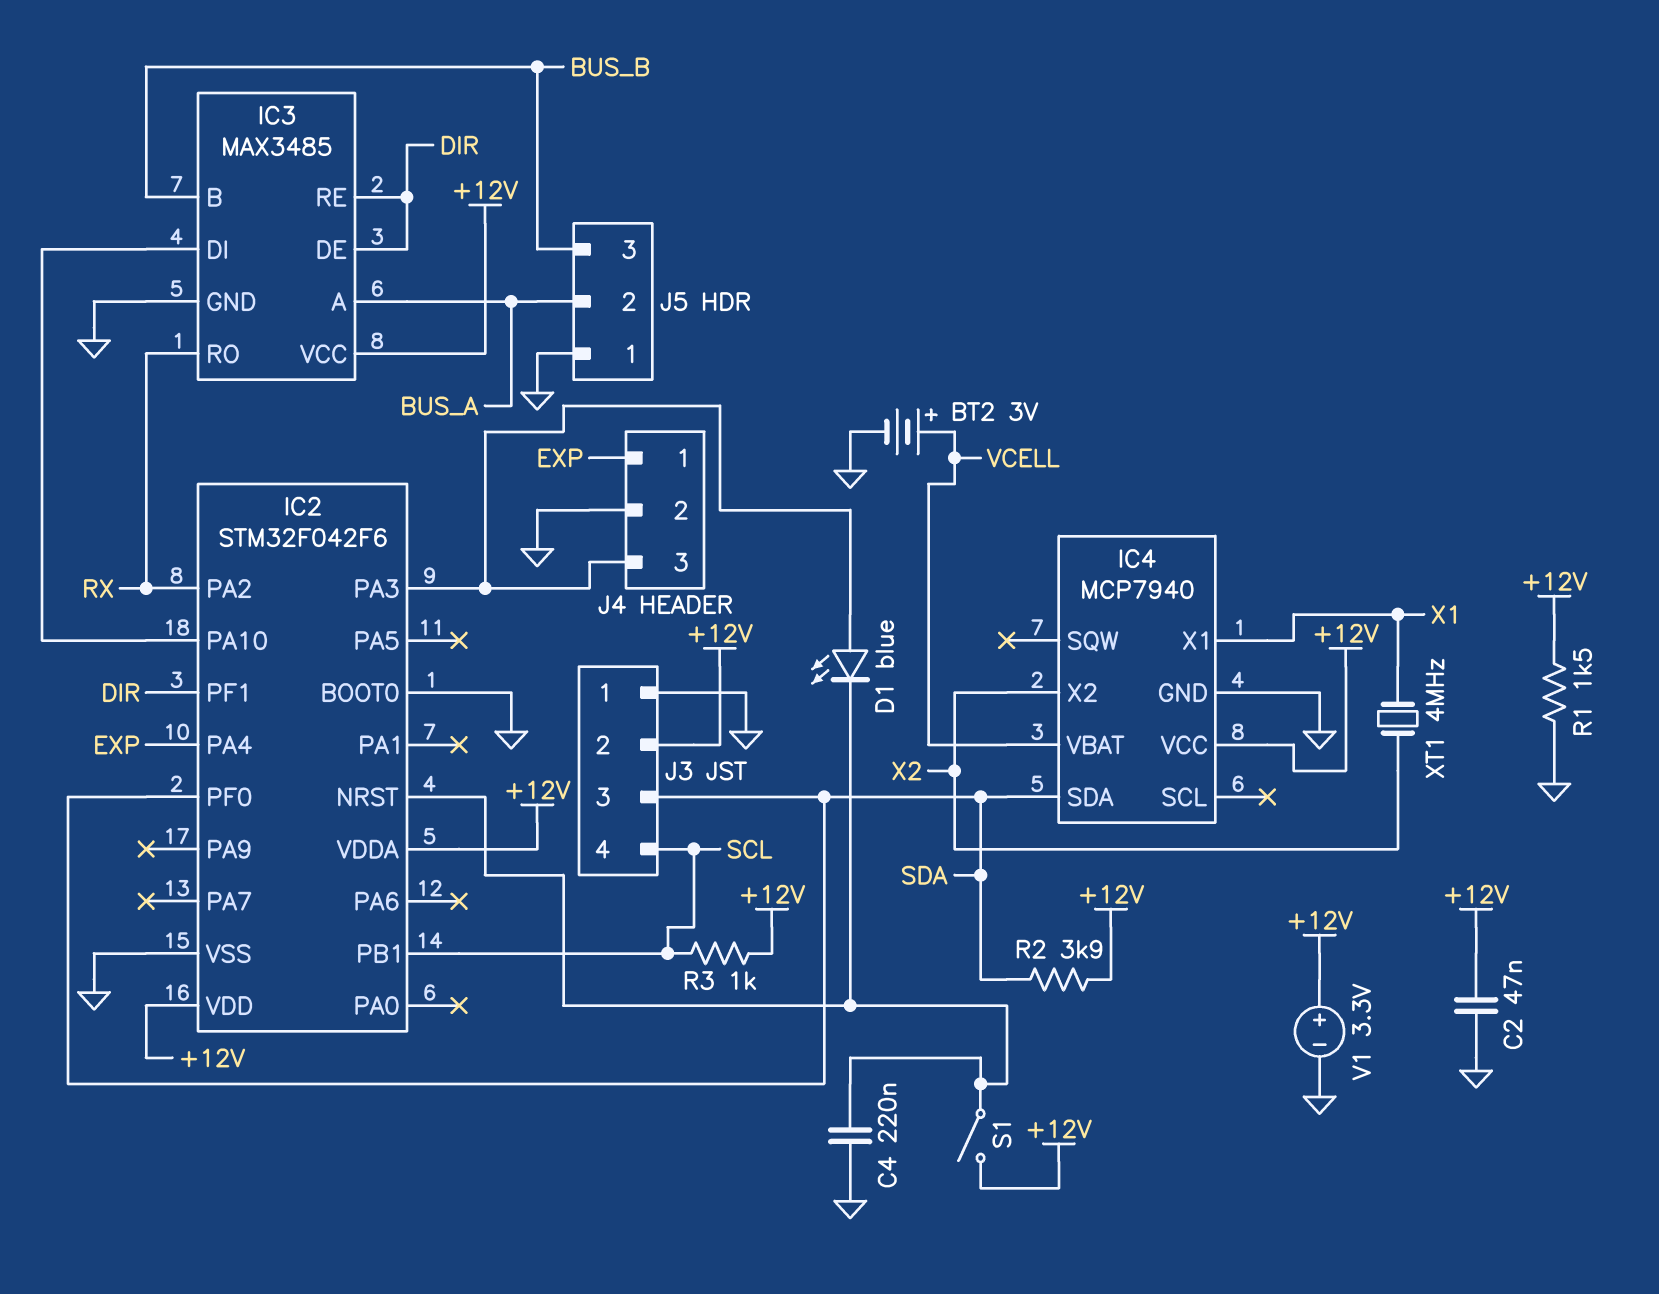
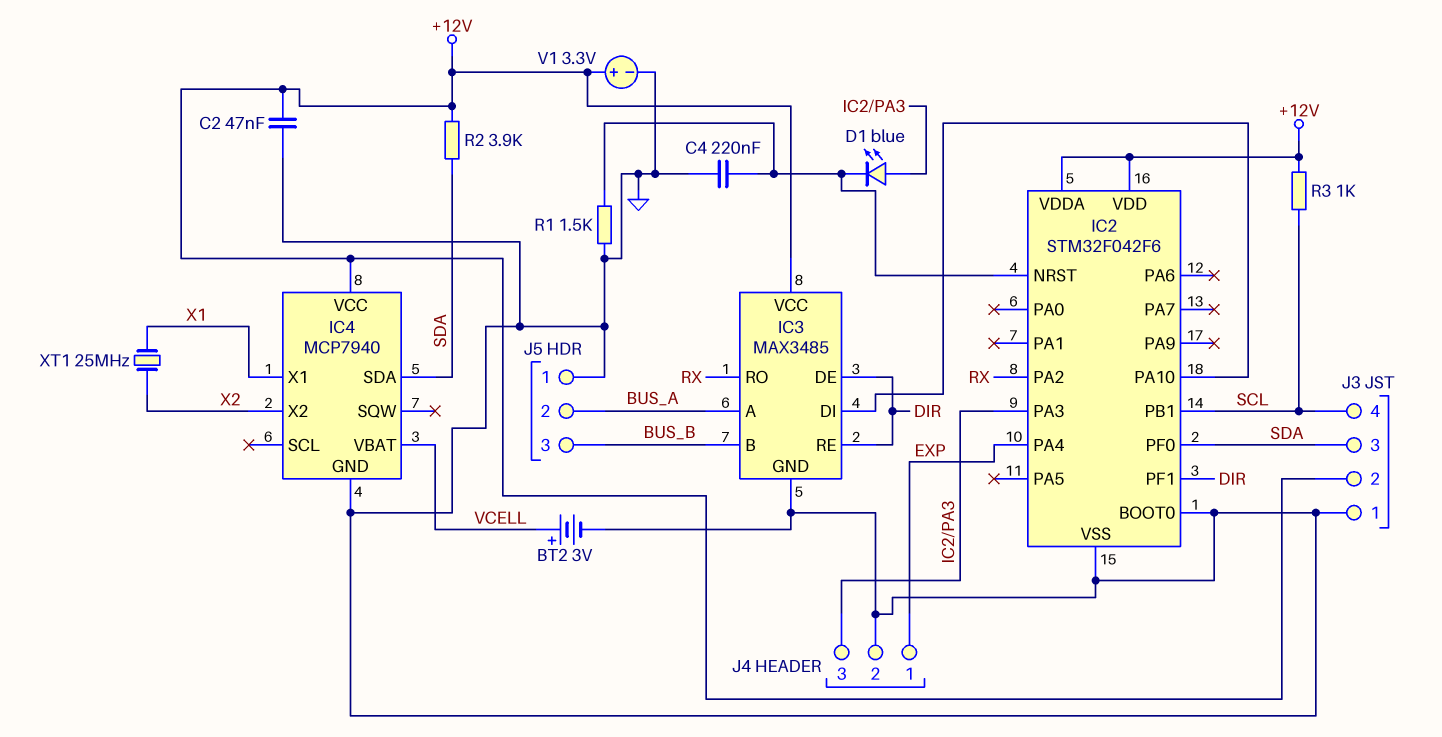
R1: 1.5k (+12V, GND) -> 1.5k (GND, IC2/NRST)
S1: switch (+12V, IC2/NRST) -> none
XT1: 4MHz (X1, X2) -> 25MHz (X1, X2)

